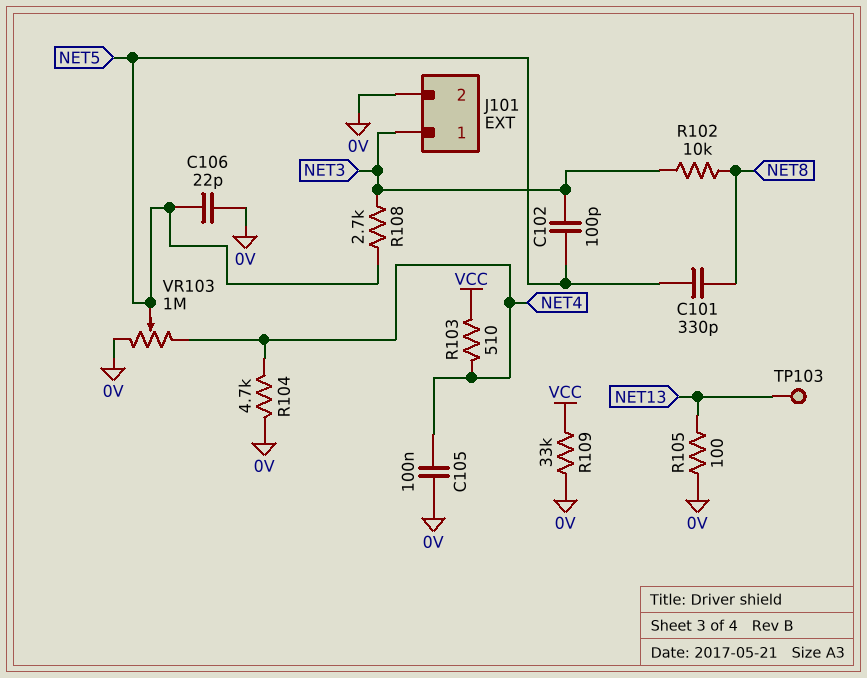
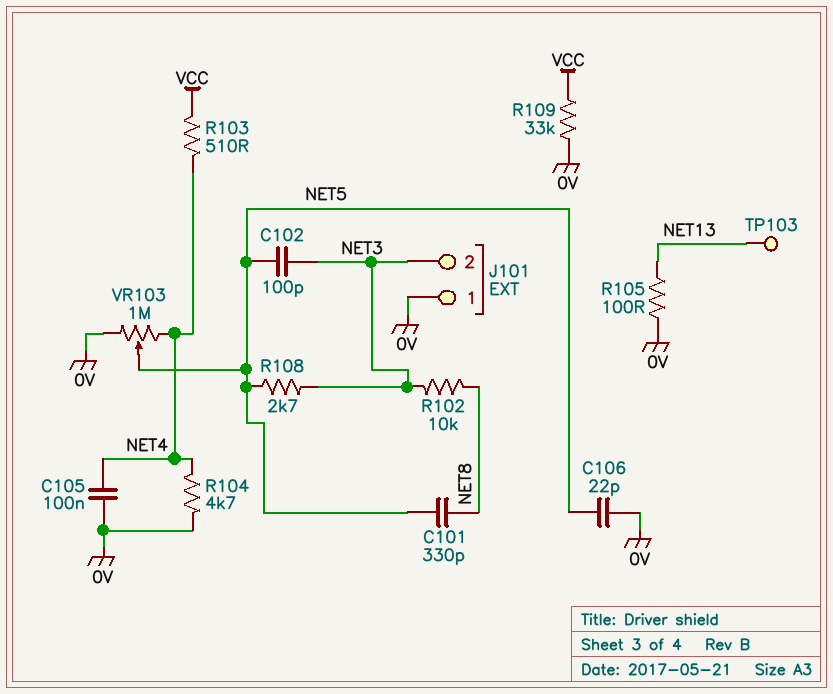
J101 pin 1: NET3 -> 0V
J101 pin 2: 0V -> NET3

